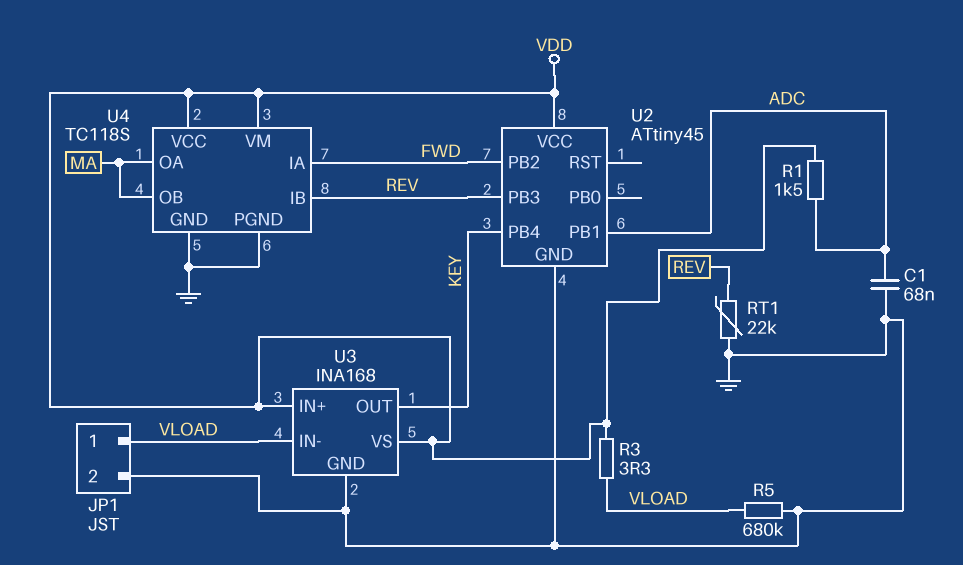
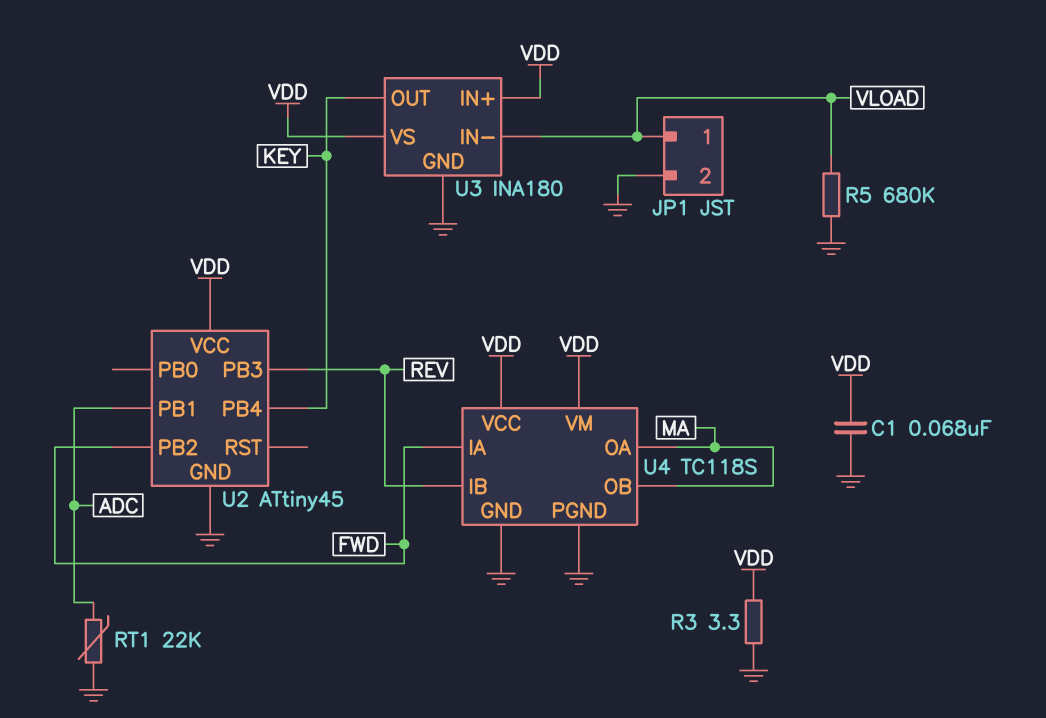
C1: 68nF (ADC, GND) -> 68nF (GND, VDD)
R1: 1.5k (ADC, VDD) -> none
R3: 3.3 (VDD, VLOAD) -> 3.3 (GND, VDD)
RT1: 22k (GND, REV) -> 22k (ADC, GND)
U3: INA168 -> INA180

